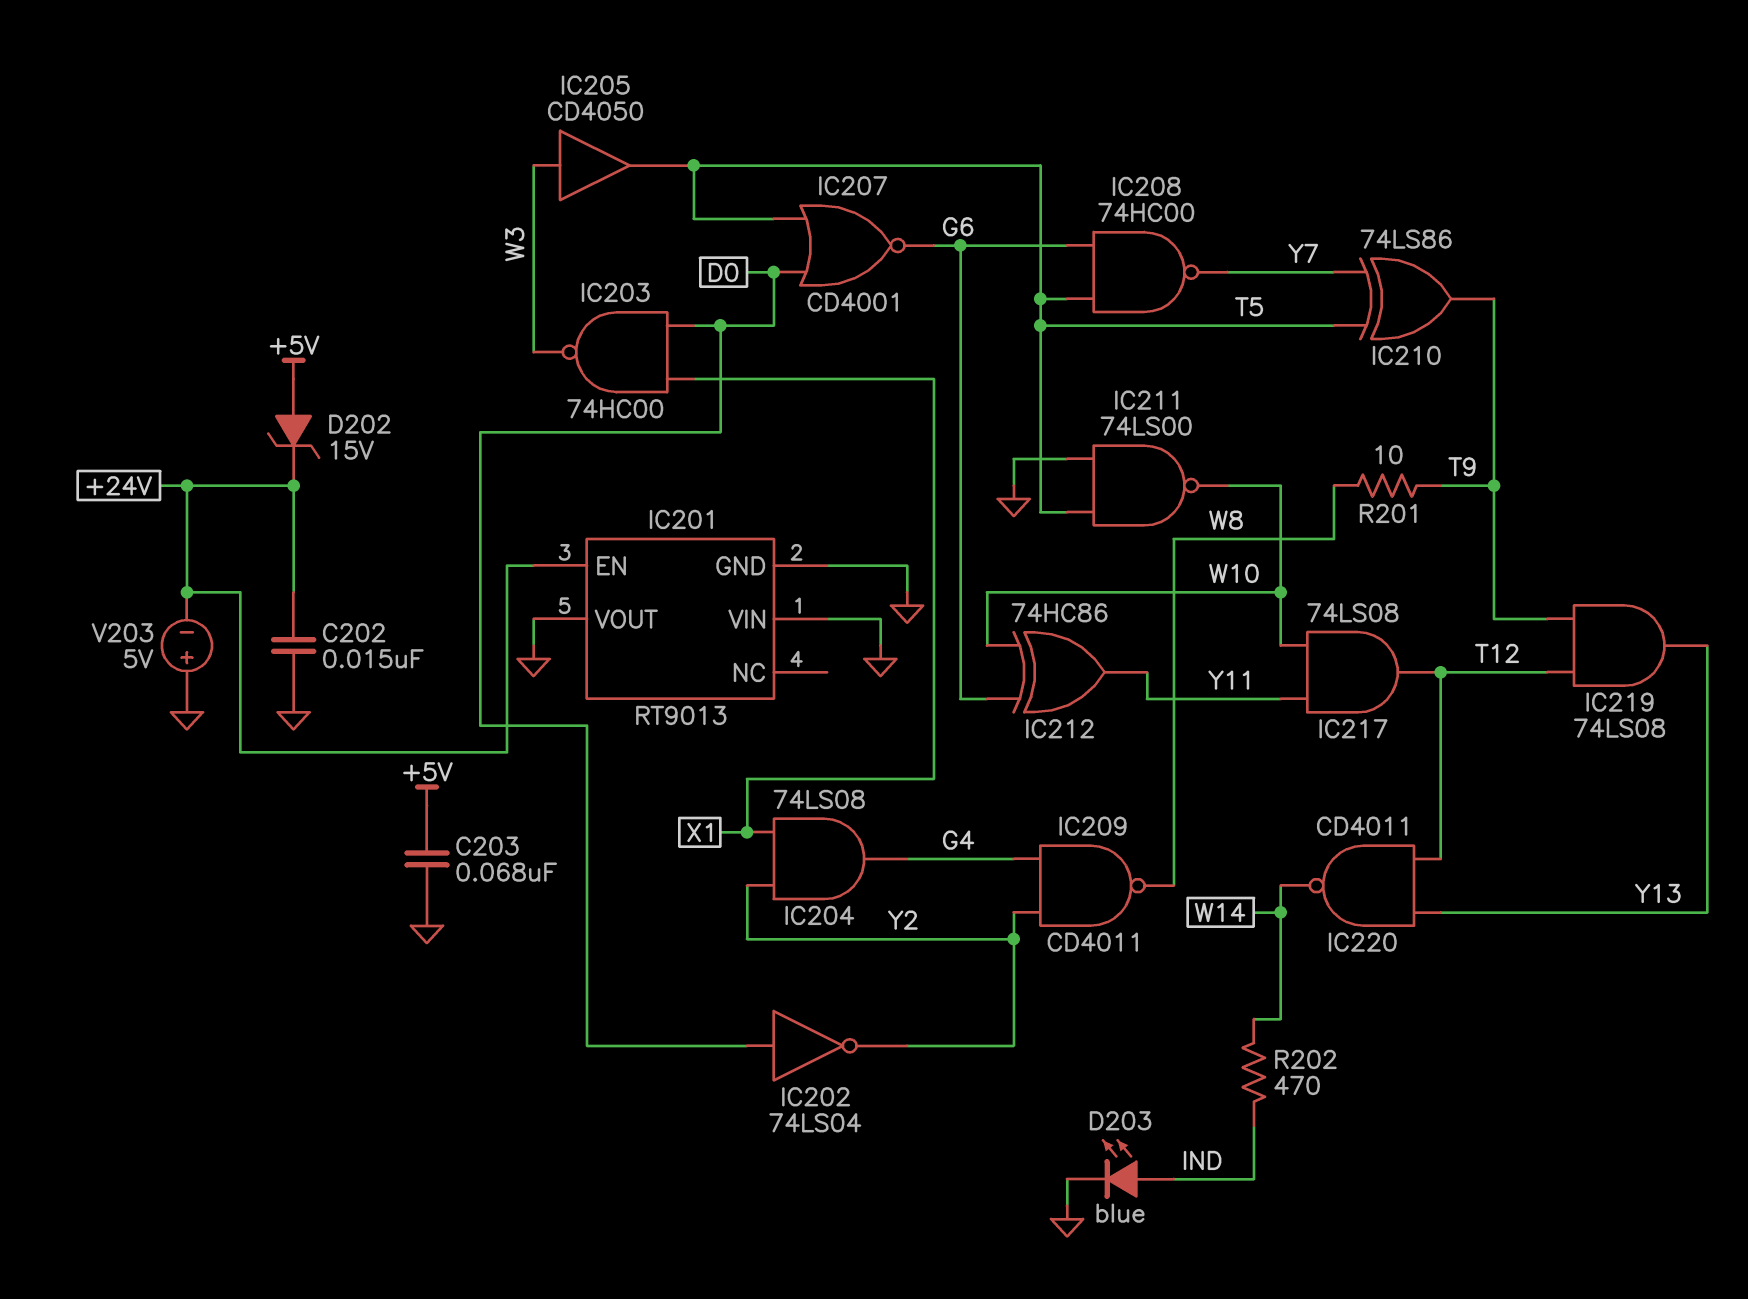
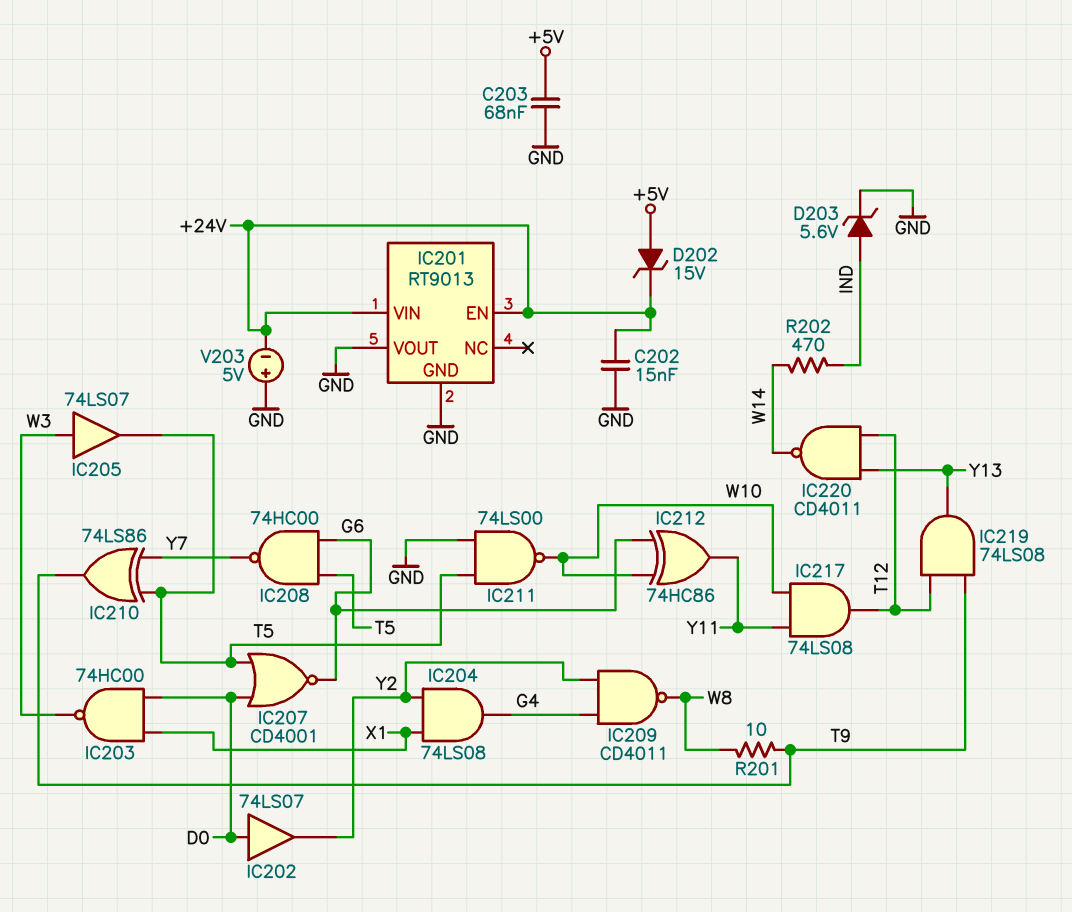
D203: LED blue (A IND, K GND) -> zener 5.6V (A IND, K GND)
IC201 pin VIN: GND -> +24V
IC202: NOT 74LS04 (in D0, out Y2) -> buffer 74LS07 (in D0, out Y2)
IC205: buffer CD4050 (in W3, out T5) -> buffer 74LS07 (in W3, out T5)

